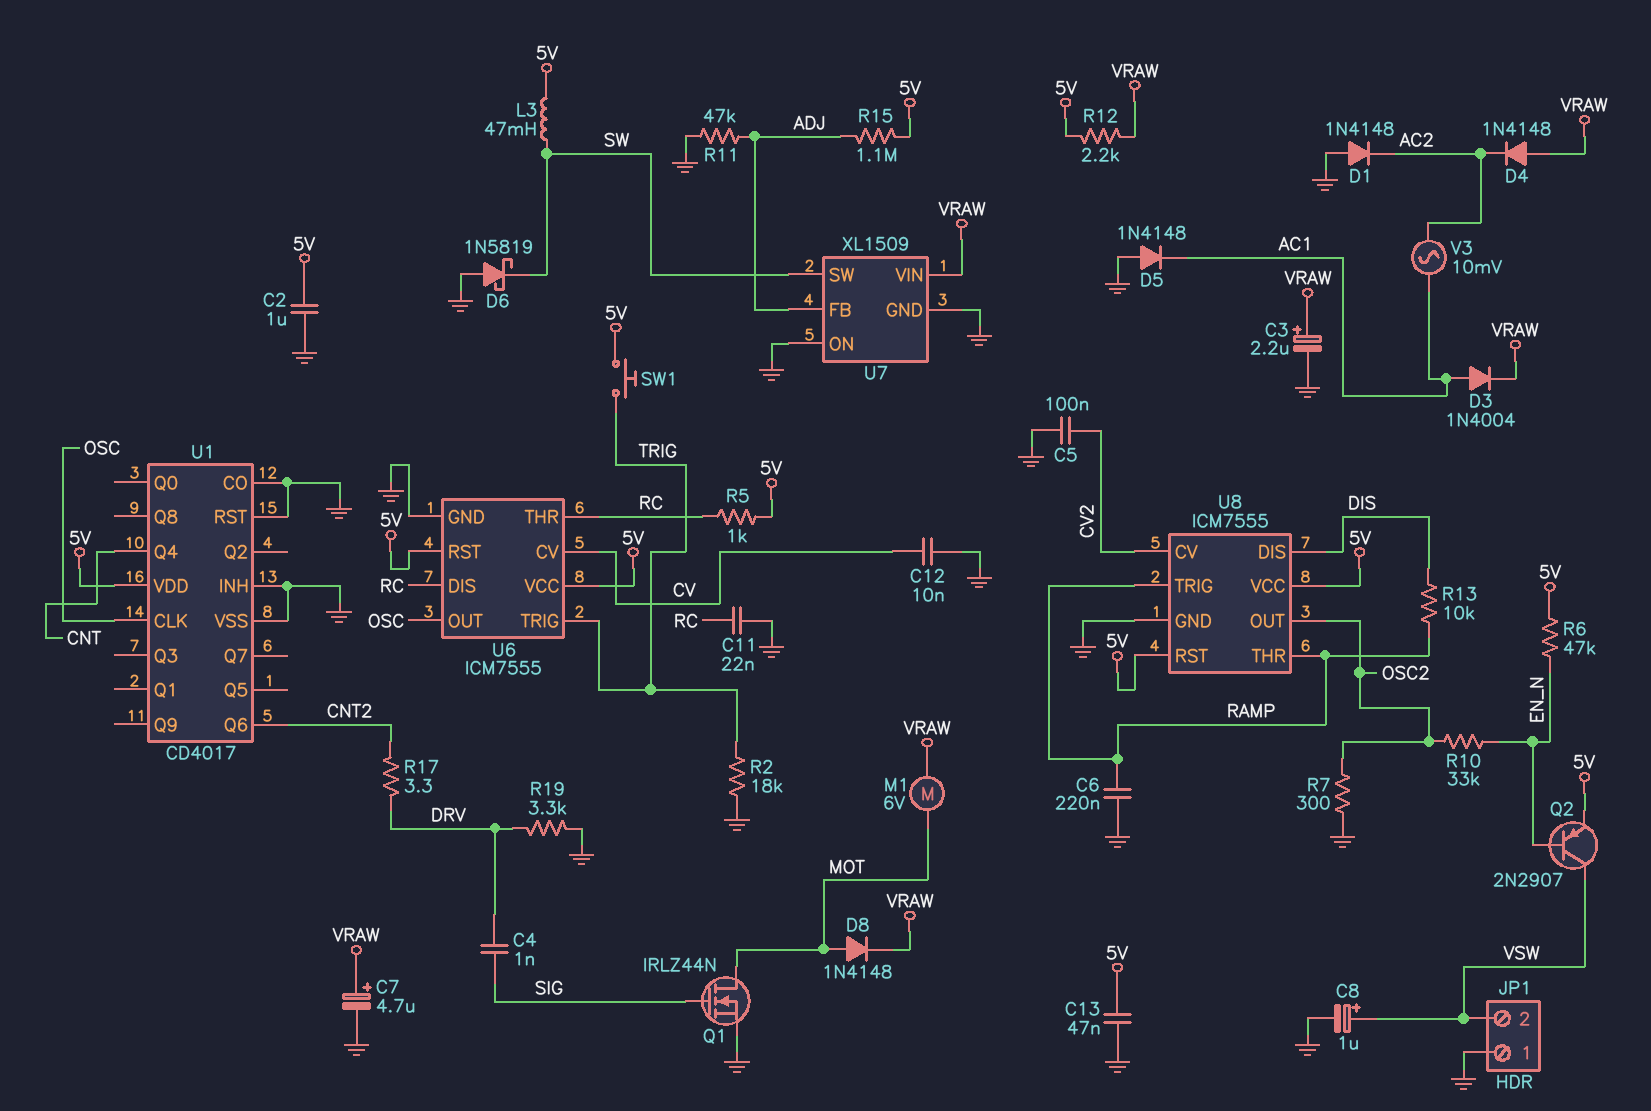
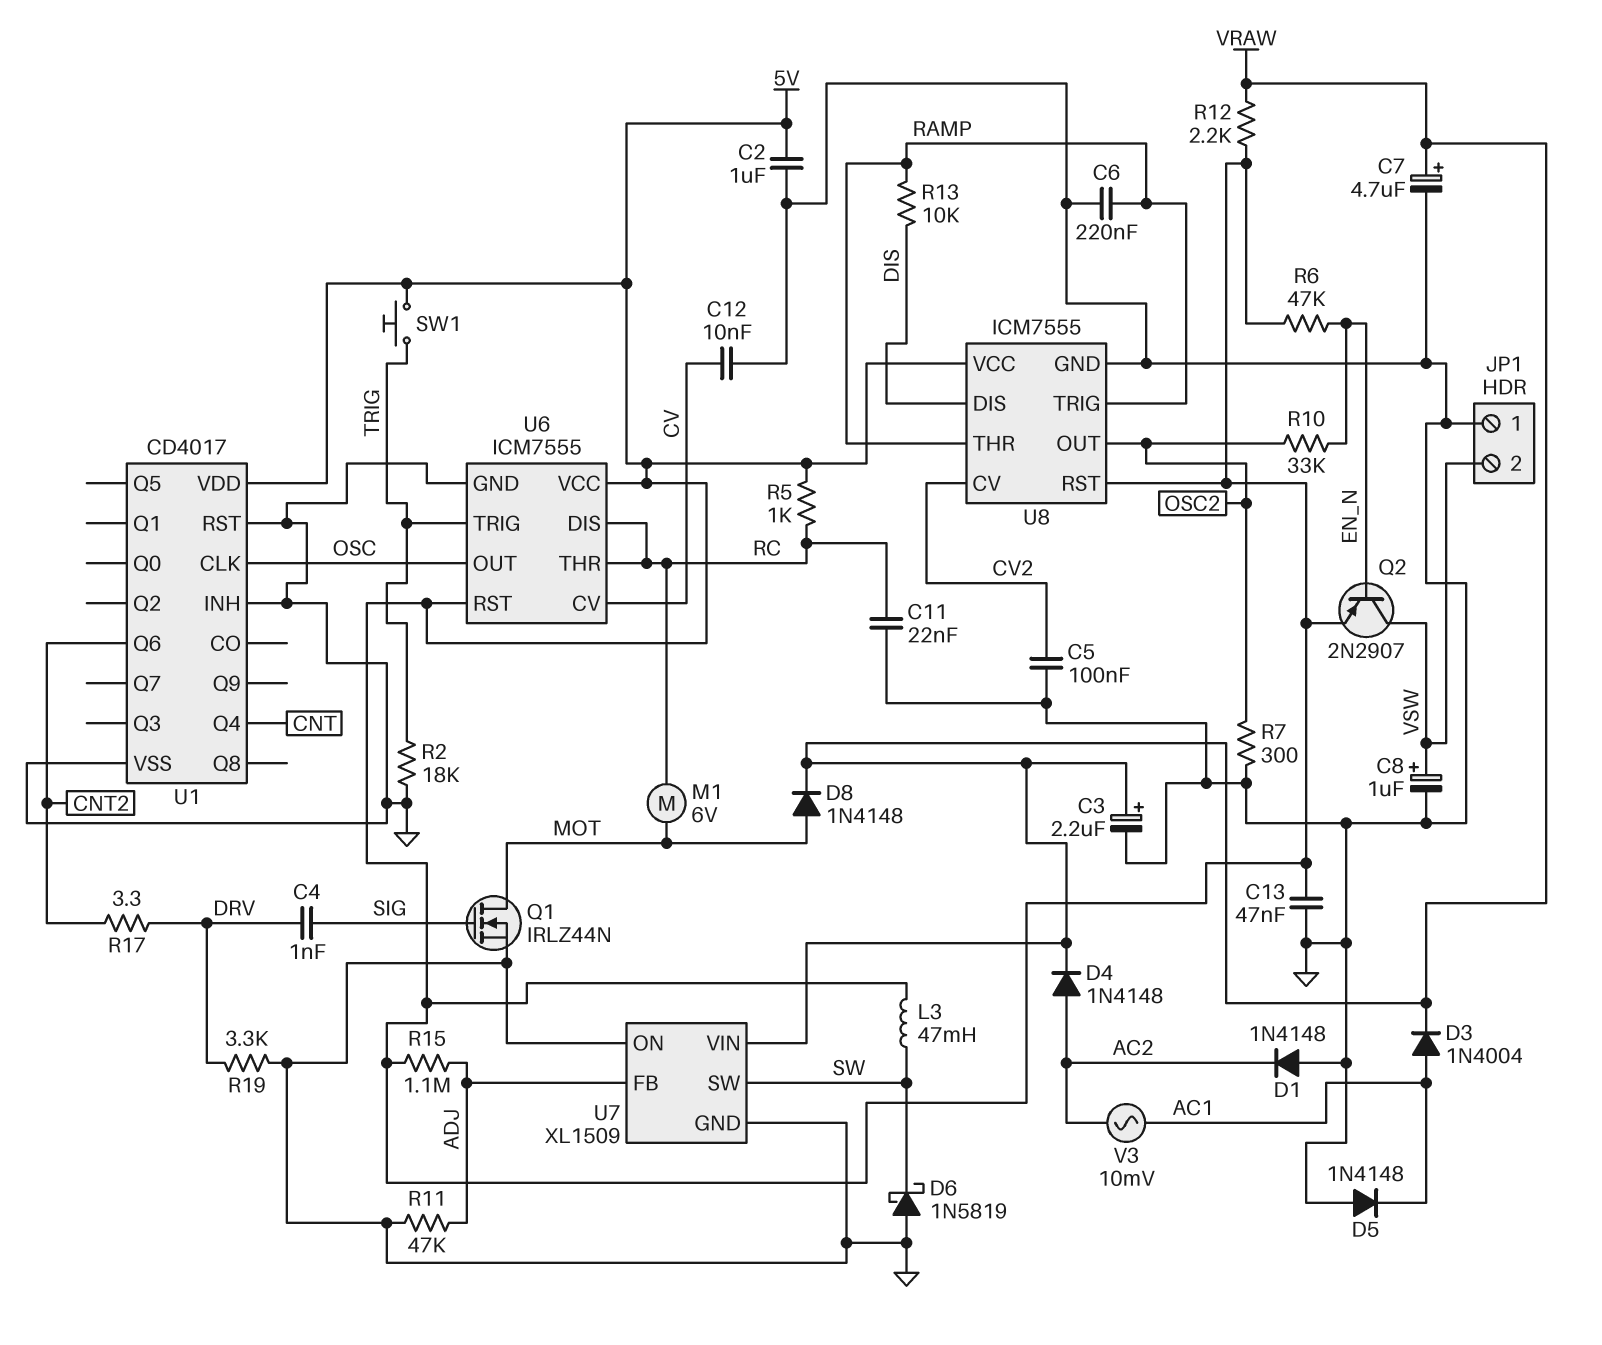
D4: diode 1N4148 (A VRAW, K AC2) -> diode 1N4148 (A AC2, K VRAW)
M1: motor 6V (MOT, VRAW) -> motor 6V (MOT, RC)
U1 pin CO: GND -> none

